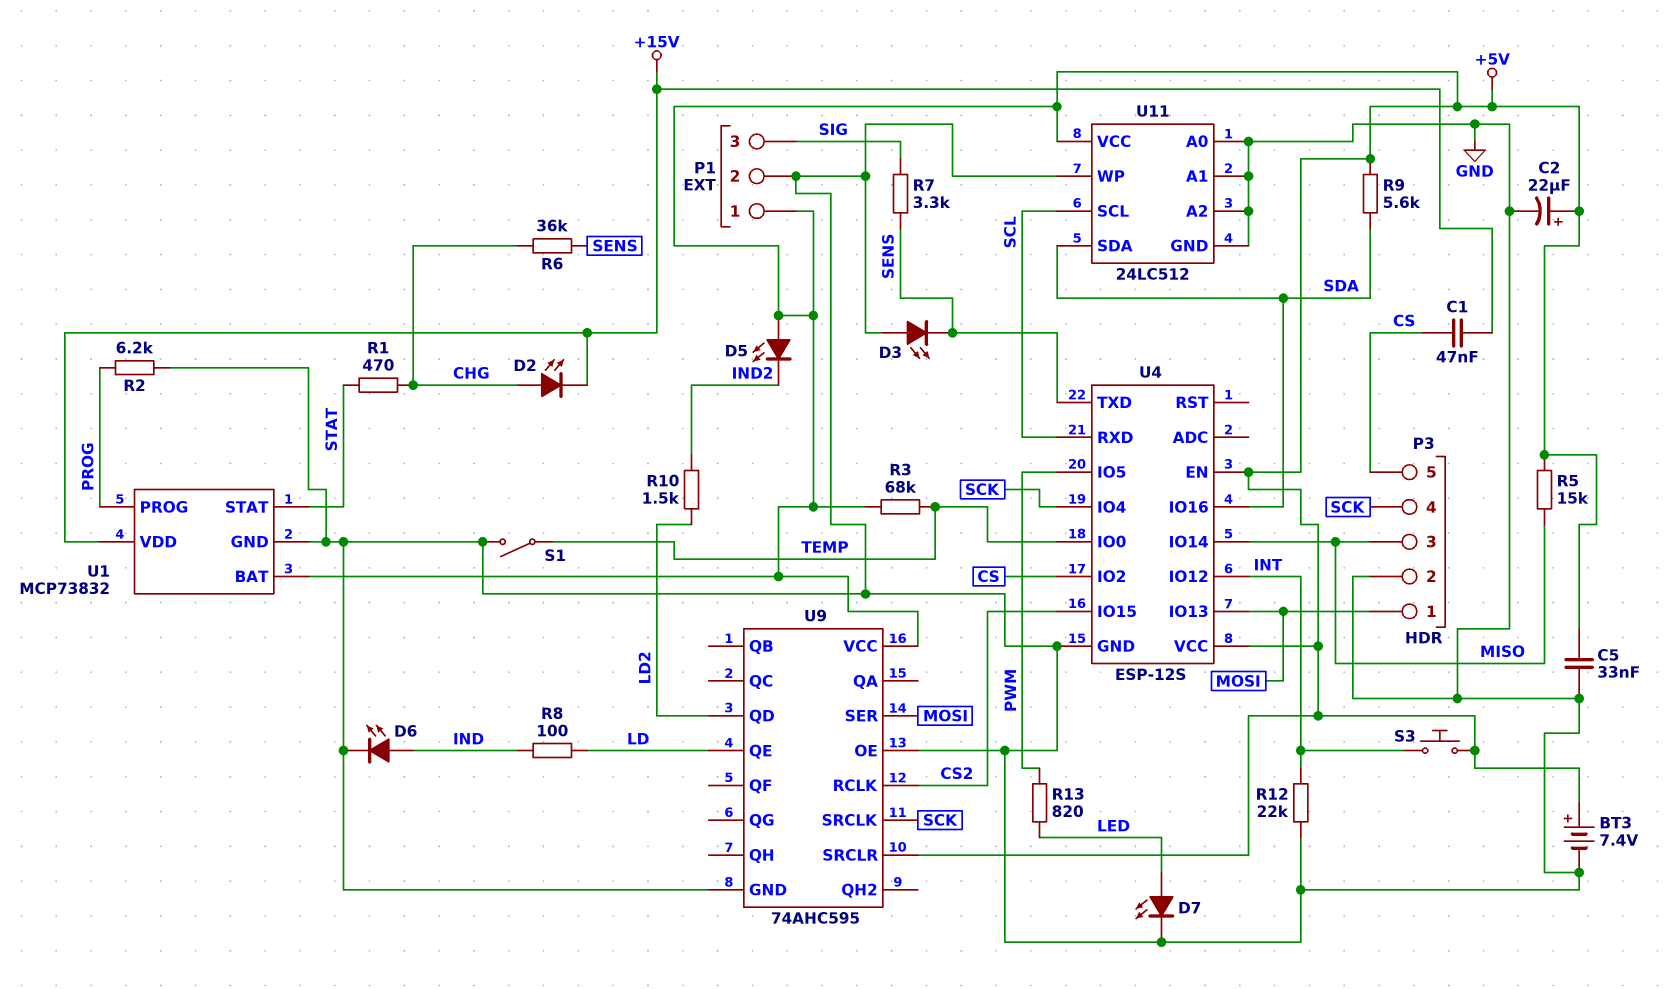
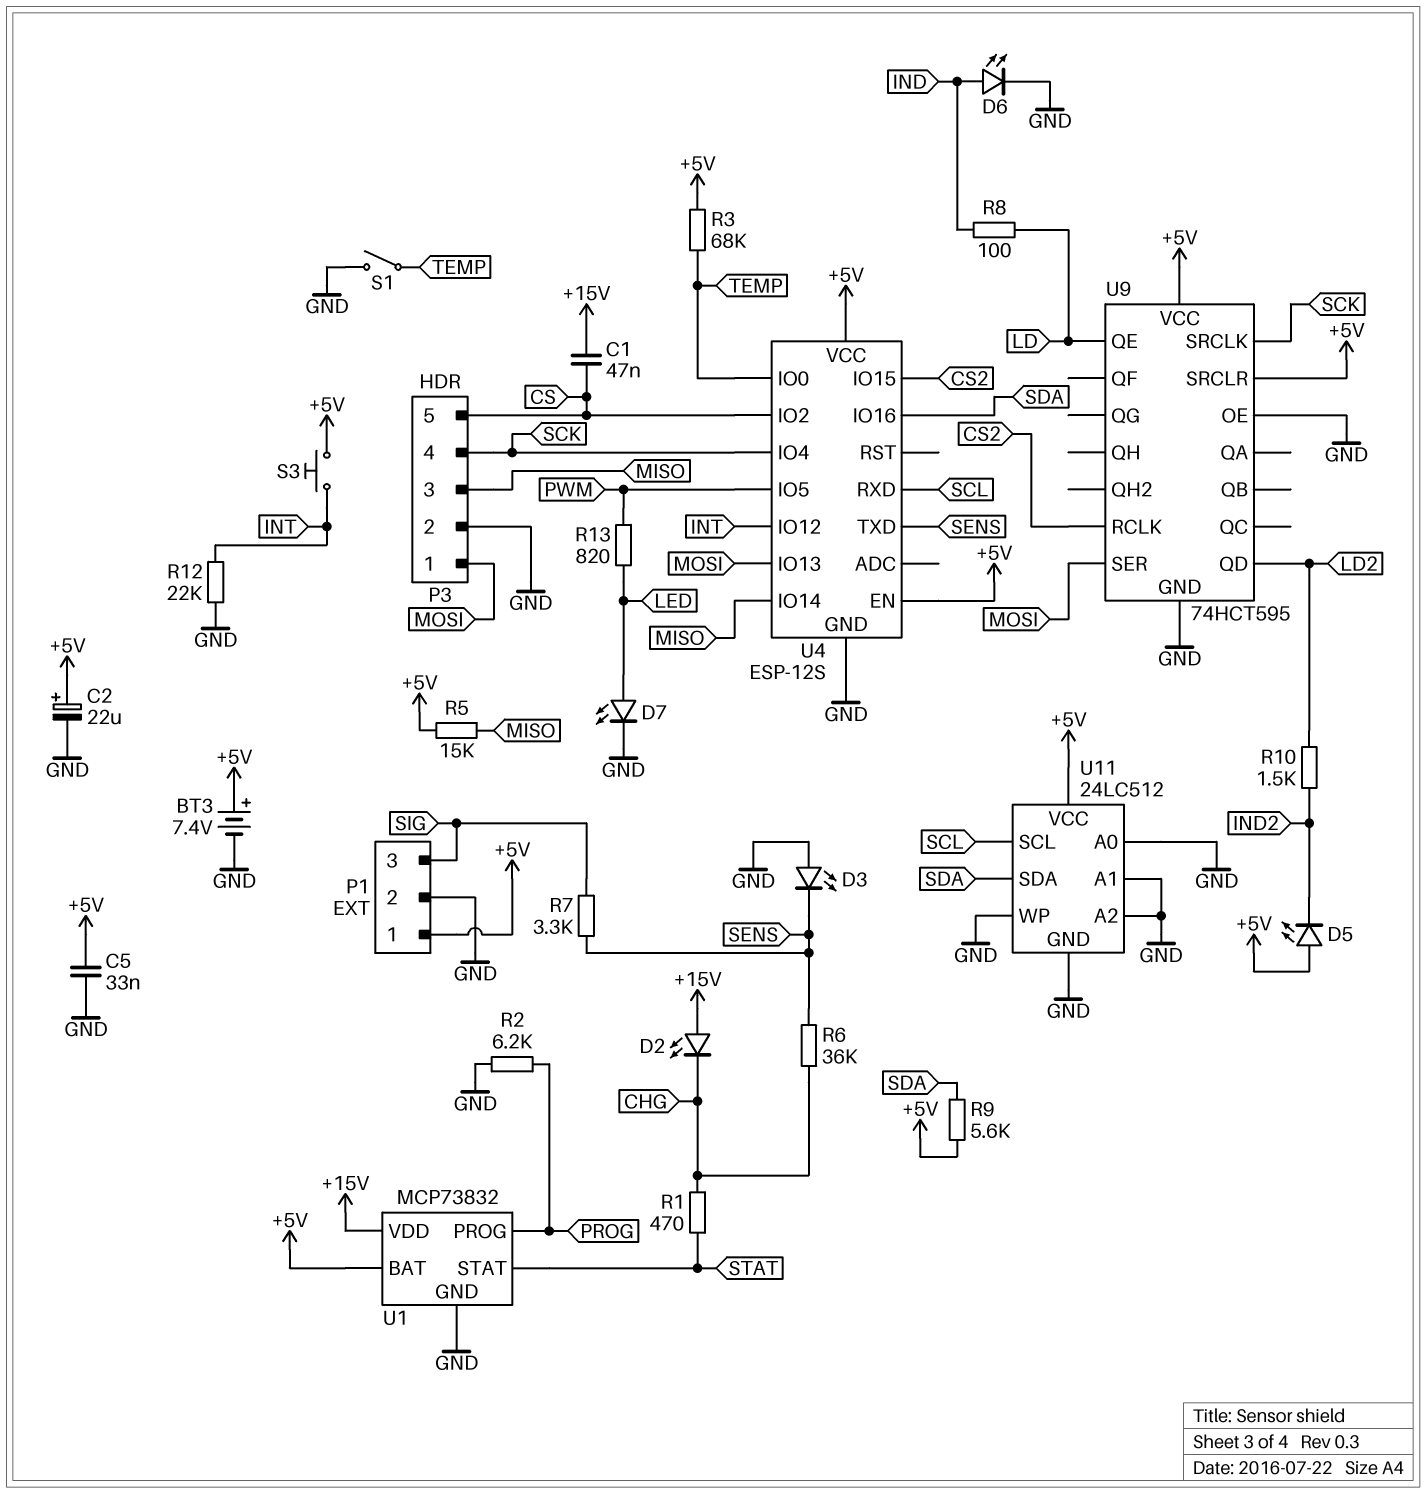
D2: LED (A CHG, K +15V) -> LED (A +15V, K CHG)
U9: 74AHC595 -> 74HCT595

